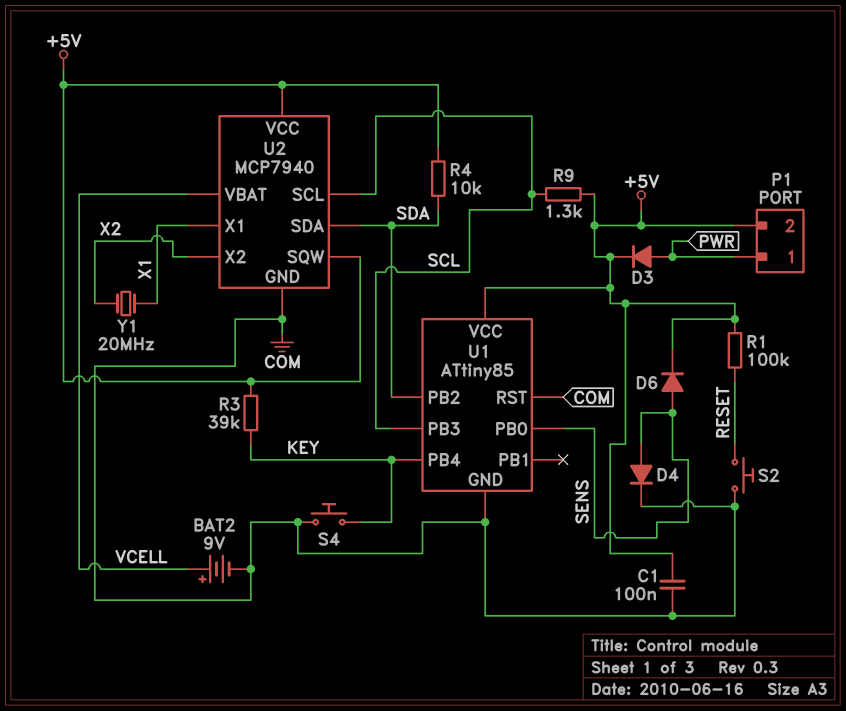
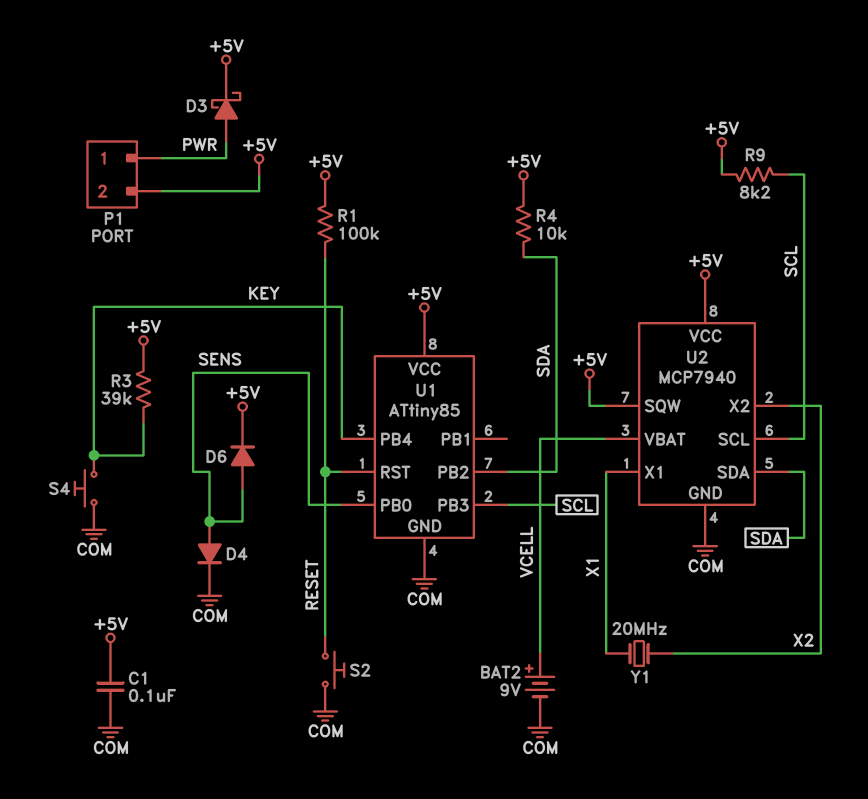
D3: diode (A PWR, K +5V) -> schottky (A PWR, K +5V)
R9: 1.3k (+5V, SCL) -> 8.2k (+5V, SCL)
U1 pin RST: COM -> RESET

